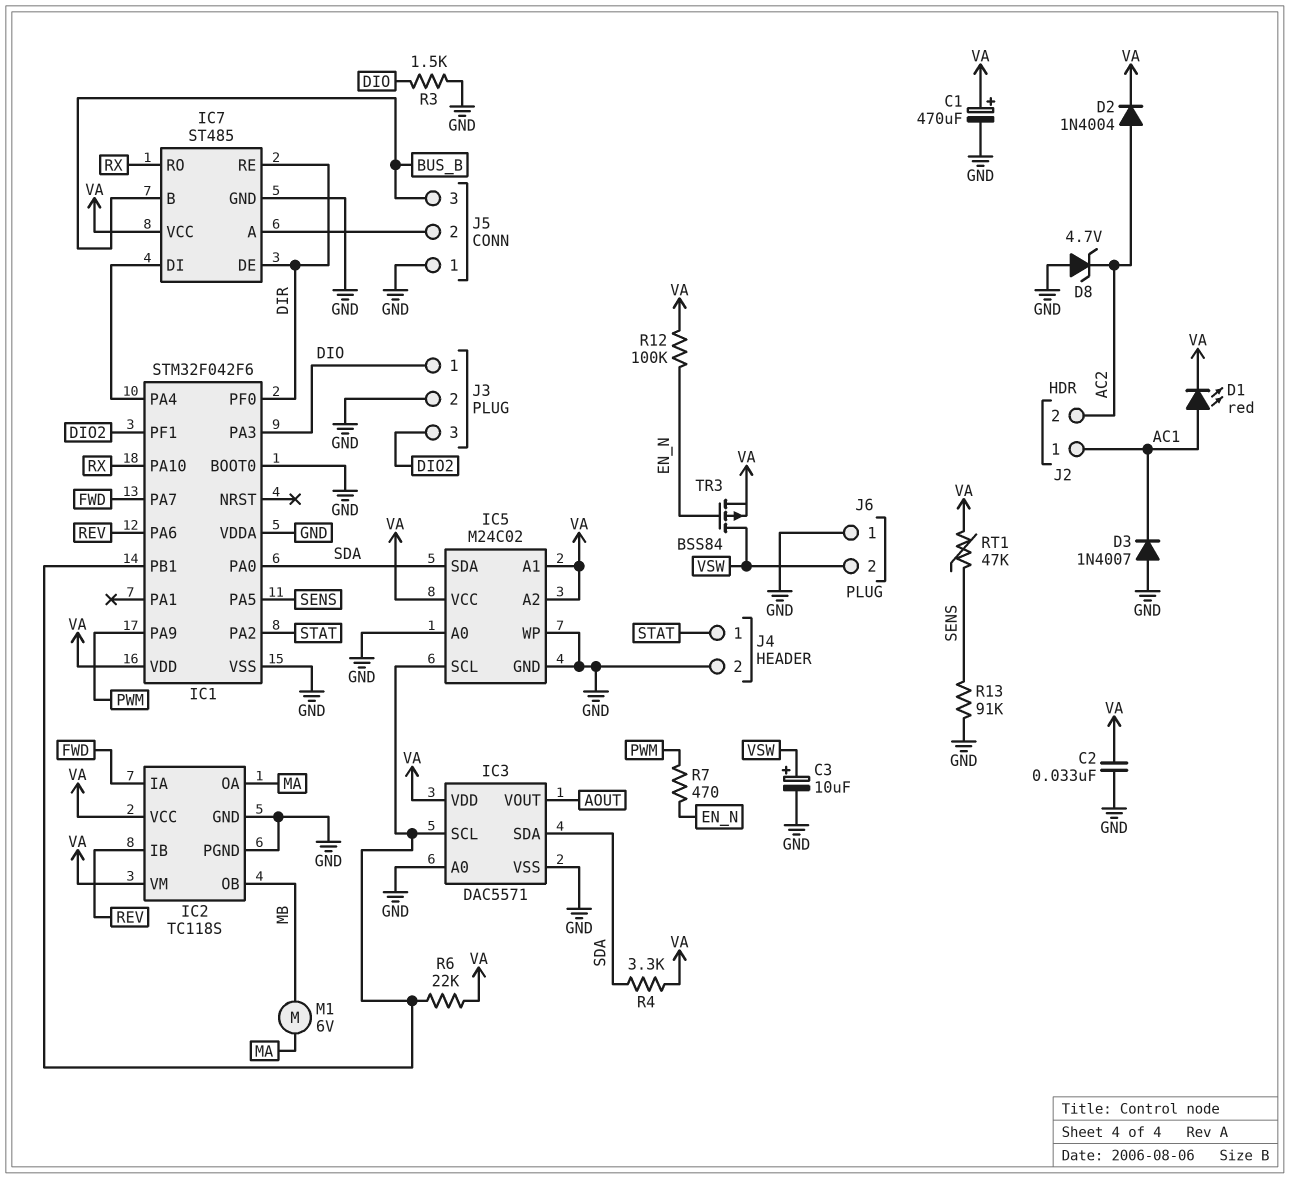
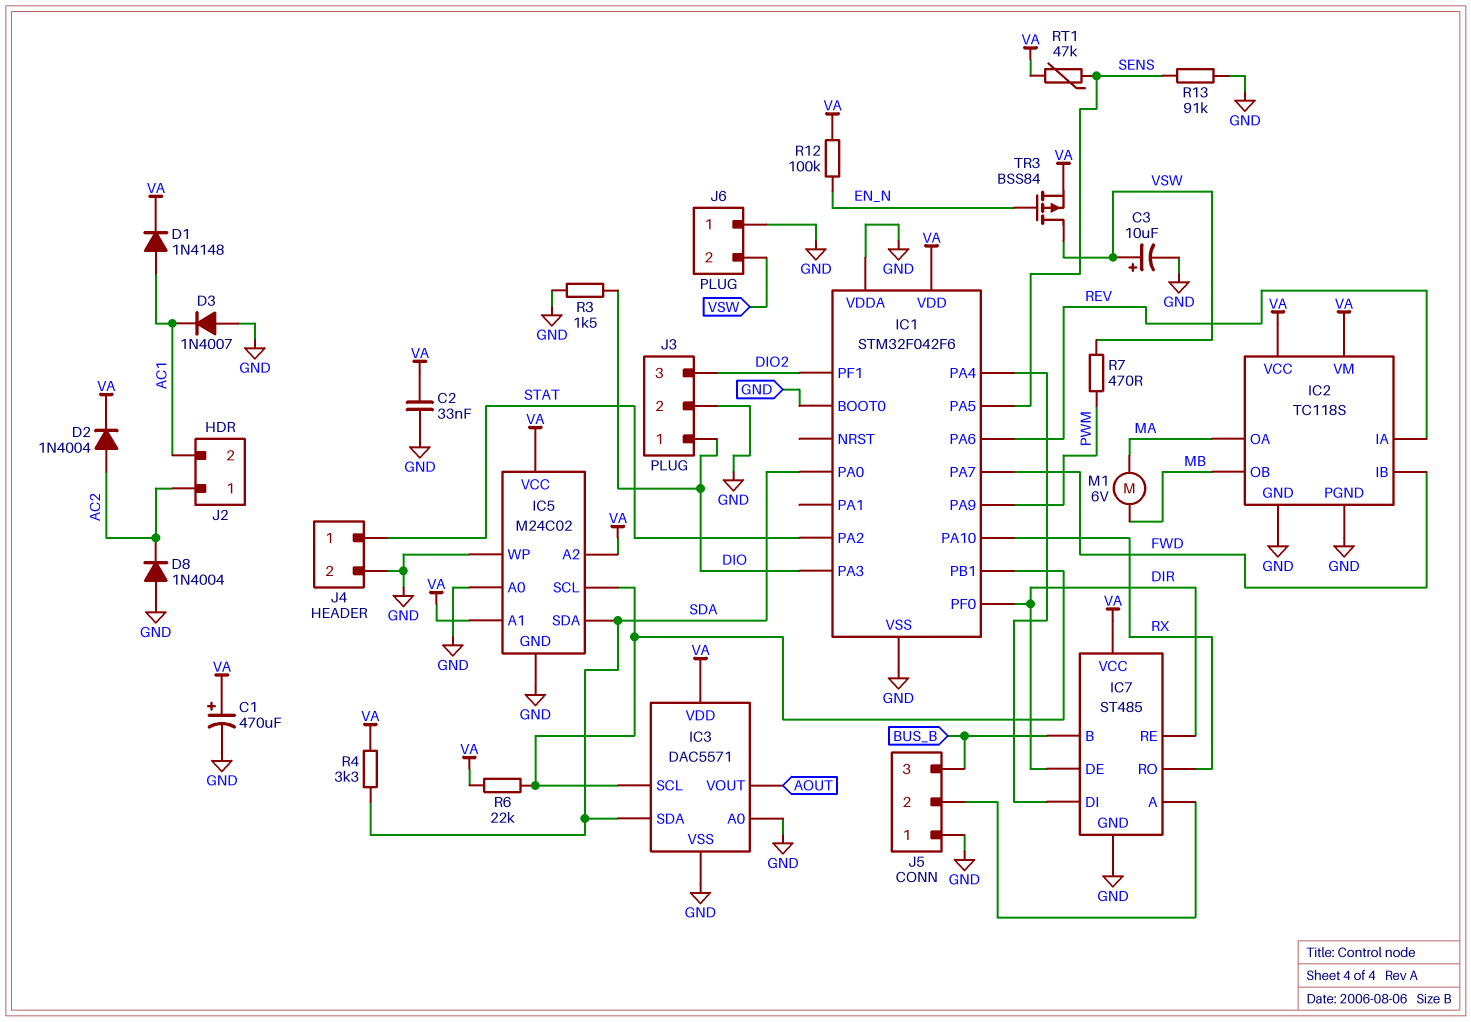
D1: LED red (A AC1, K VA) -> diode 1N4148 (A AC1, K VA)
D8: zener 4.7V (A GND, K AC2) -> diode 1N4004 (A GND, K AC2)
IC2 pin IA: FWD -> REV
IC2 pin IB: REV -> FWD
J2 pin 1: AC1 -> AC2
J2 pin 2: AC2 -> AC1
R7: 470 (EN_N, PWM) -> 470 (PWM, VSW)

